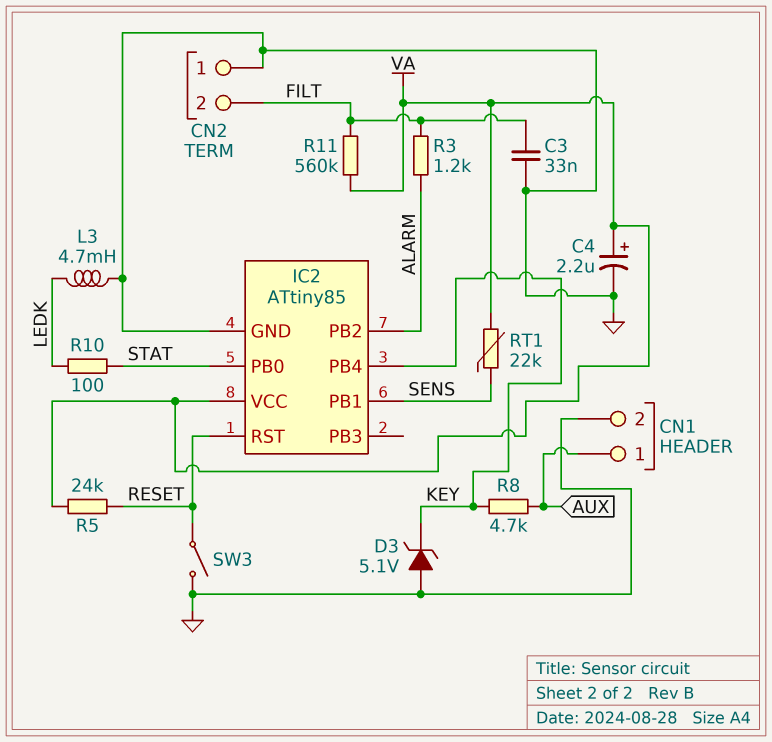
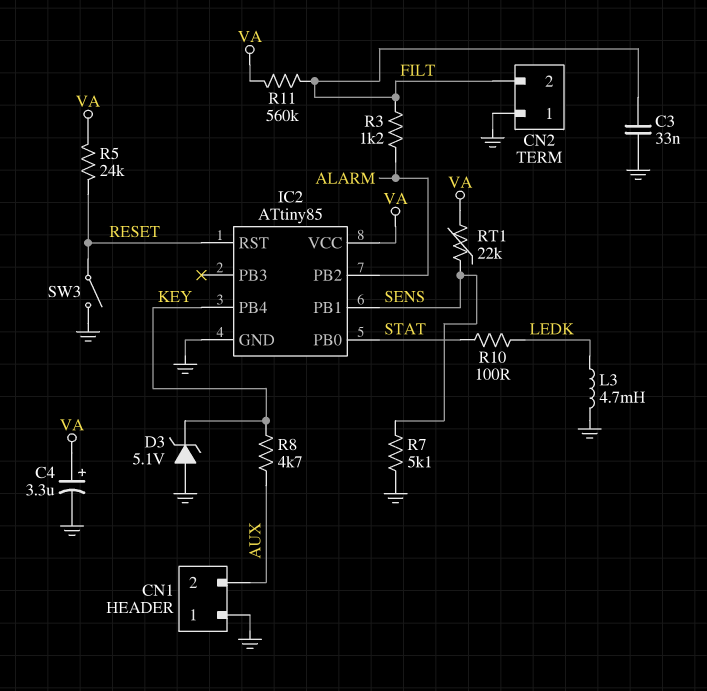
C4: 2.2uF (plus VA, minus GND) -> 3.3uF (plus VA, minus GND)
CN1 pin 1: AUX -> GND
CN1 pin 2: GND -> AUX
R7: none -> 5.1k (GND, SENS)

